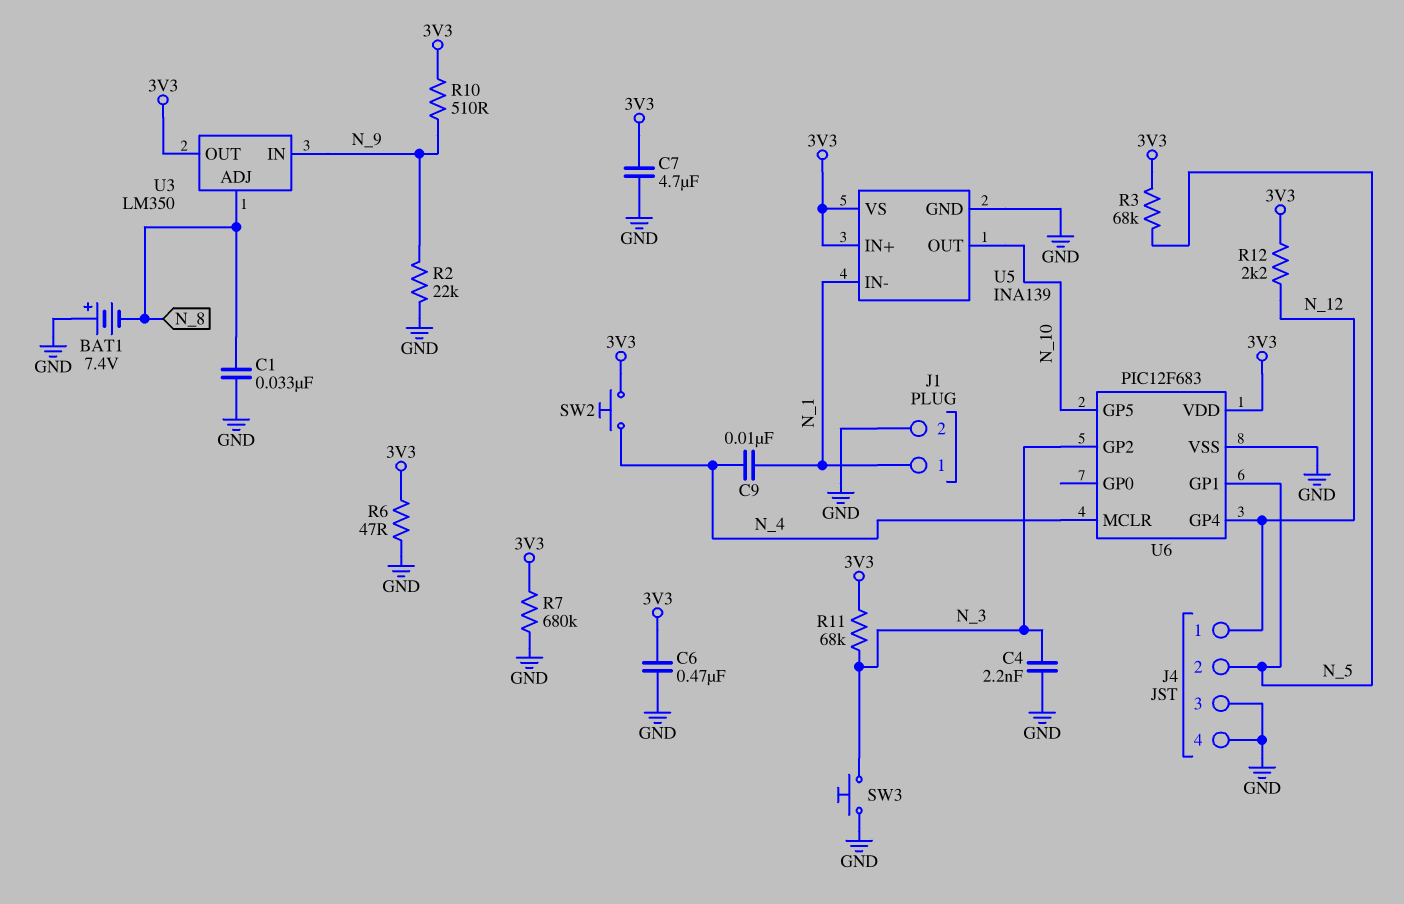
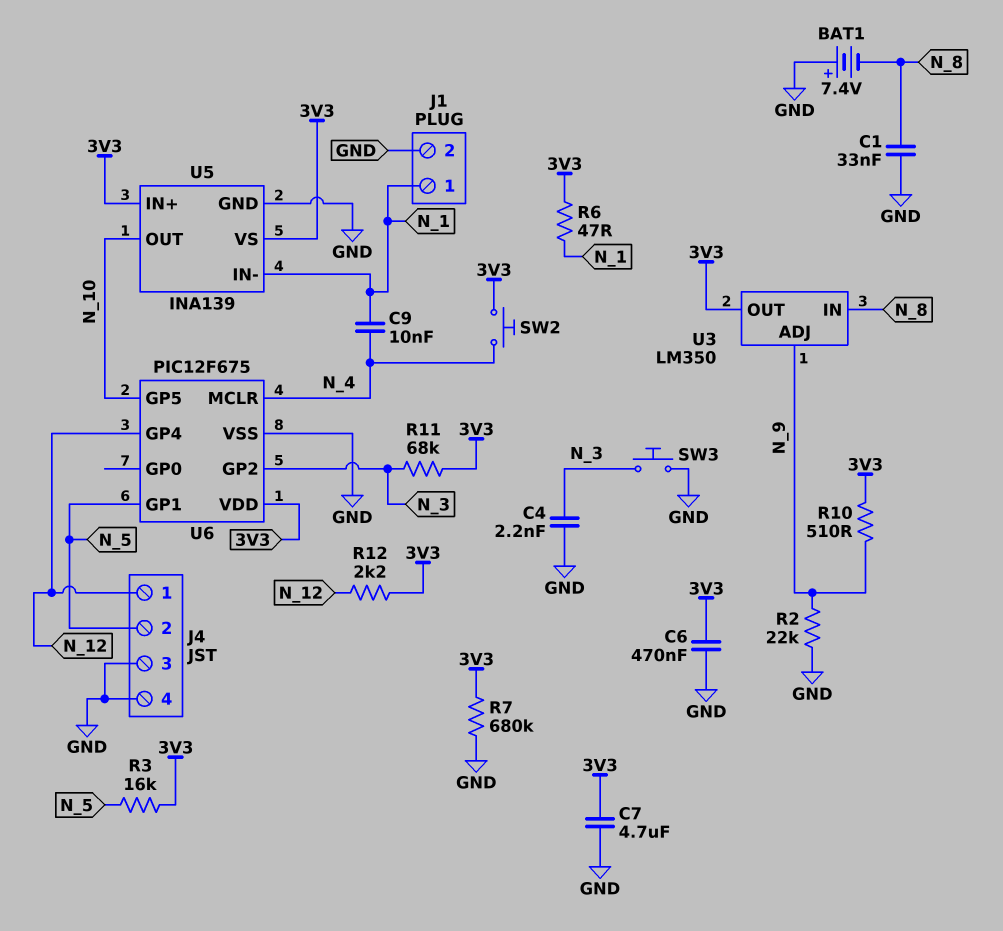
R3: 68k (3V3, N_5) -> 16k (3V3, N_5)
R6: 47 (3V3, GND) -> 47 (3V3, N_1)
U3 pin ADJ: N_8 -> N_9
U3 pin IN: N_9 -> N_8
U6: PIC12F683 -> PIC12F675

